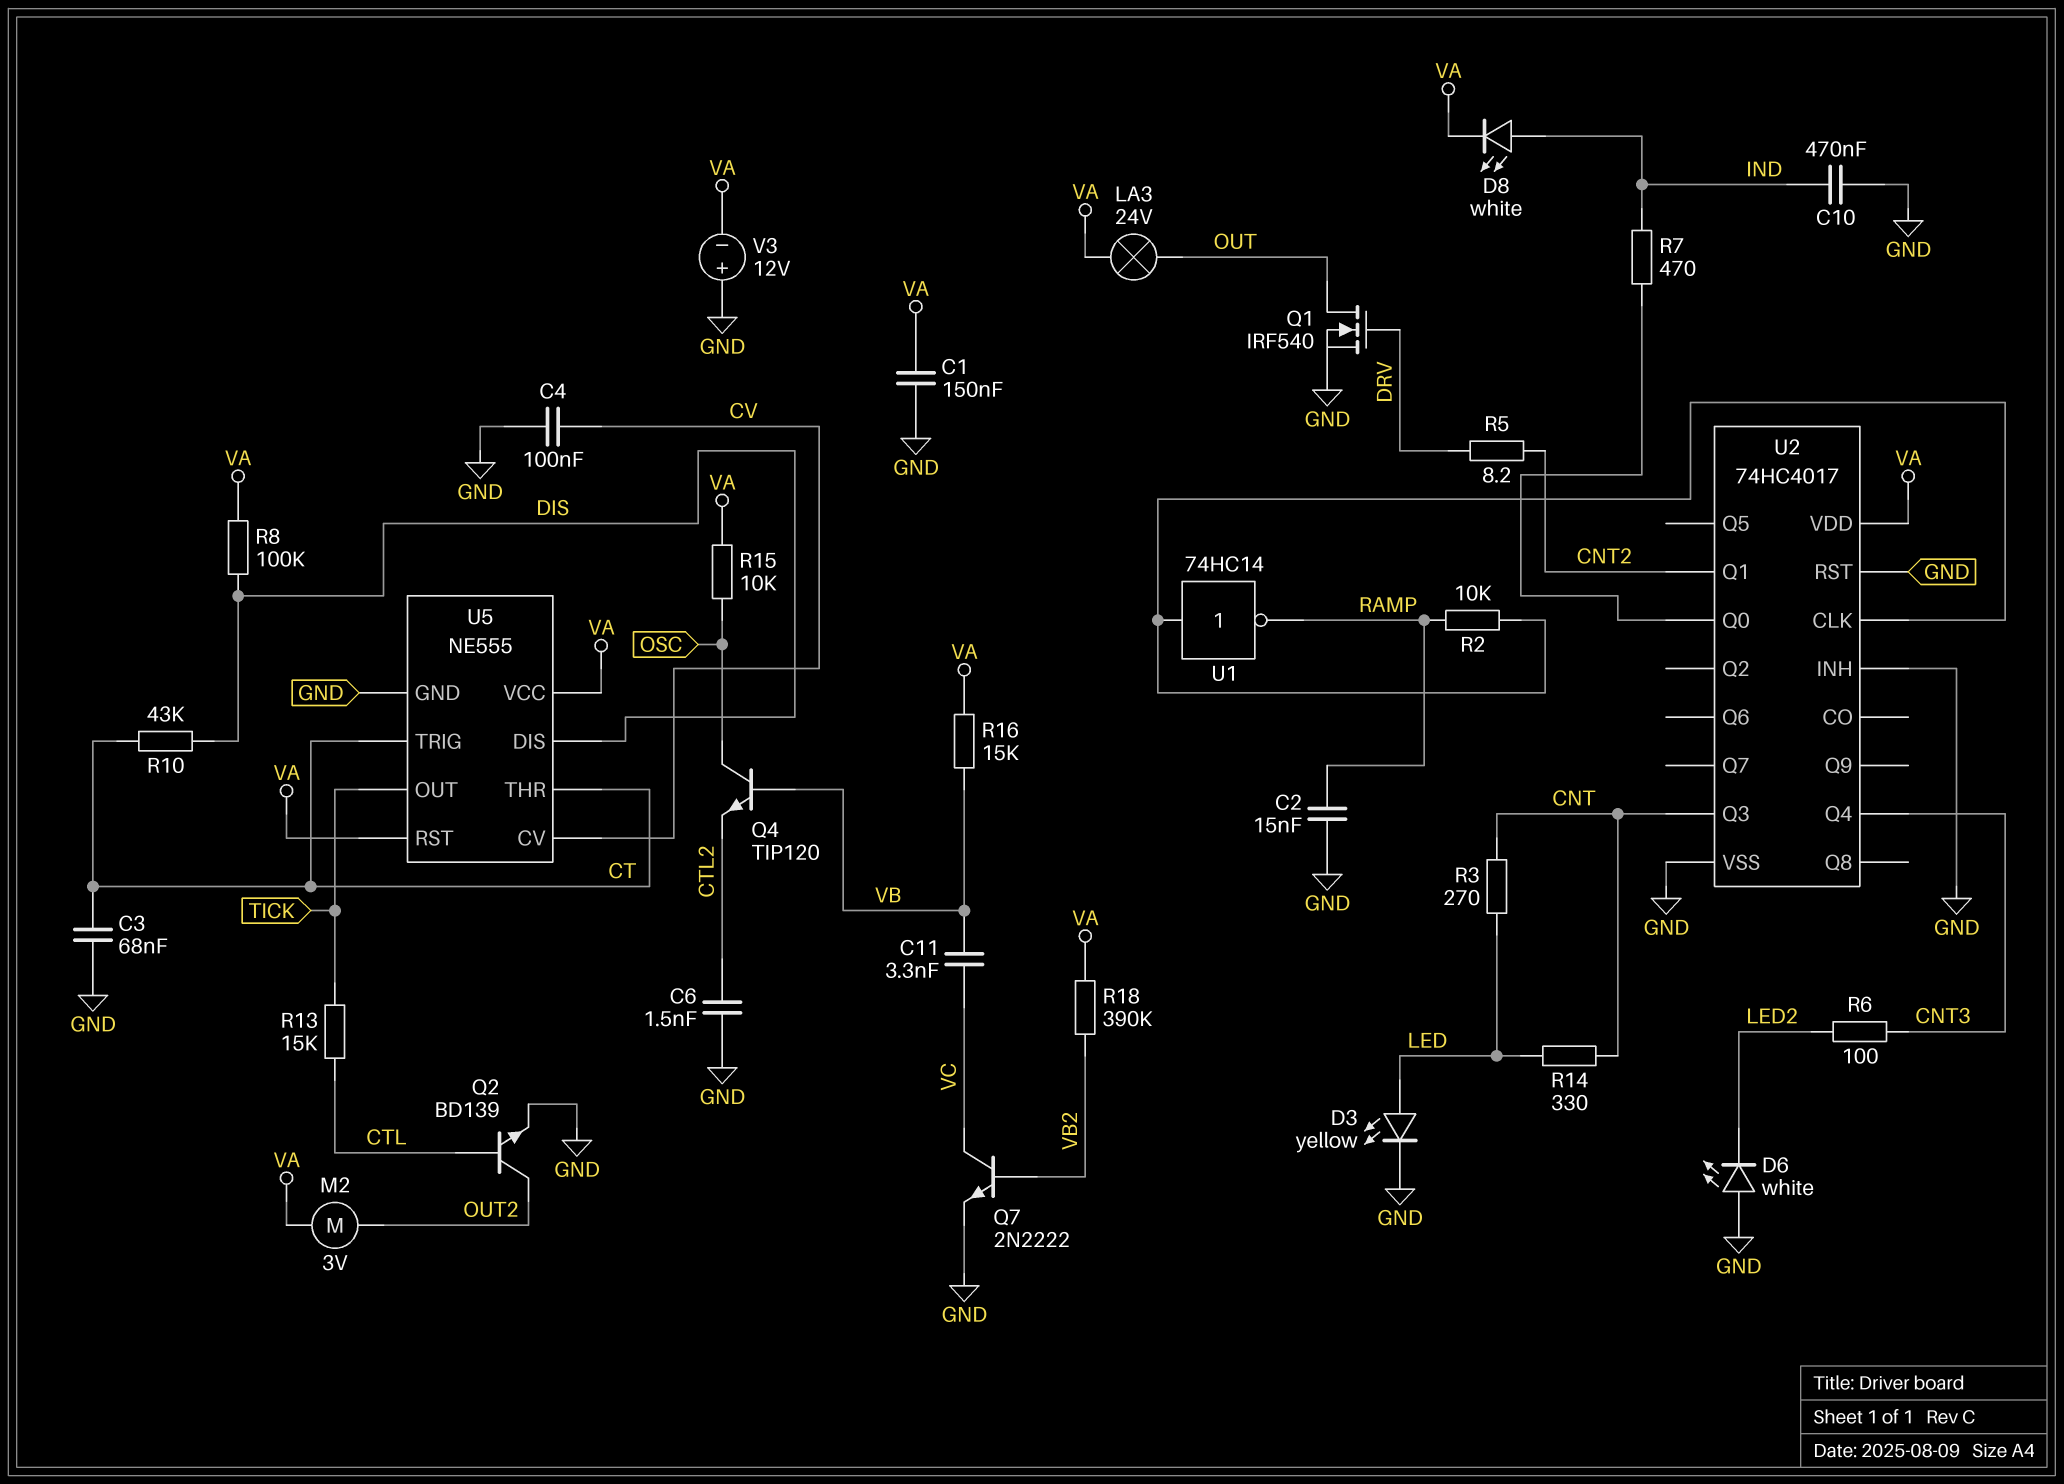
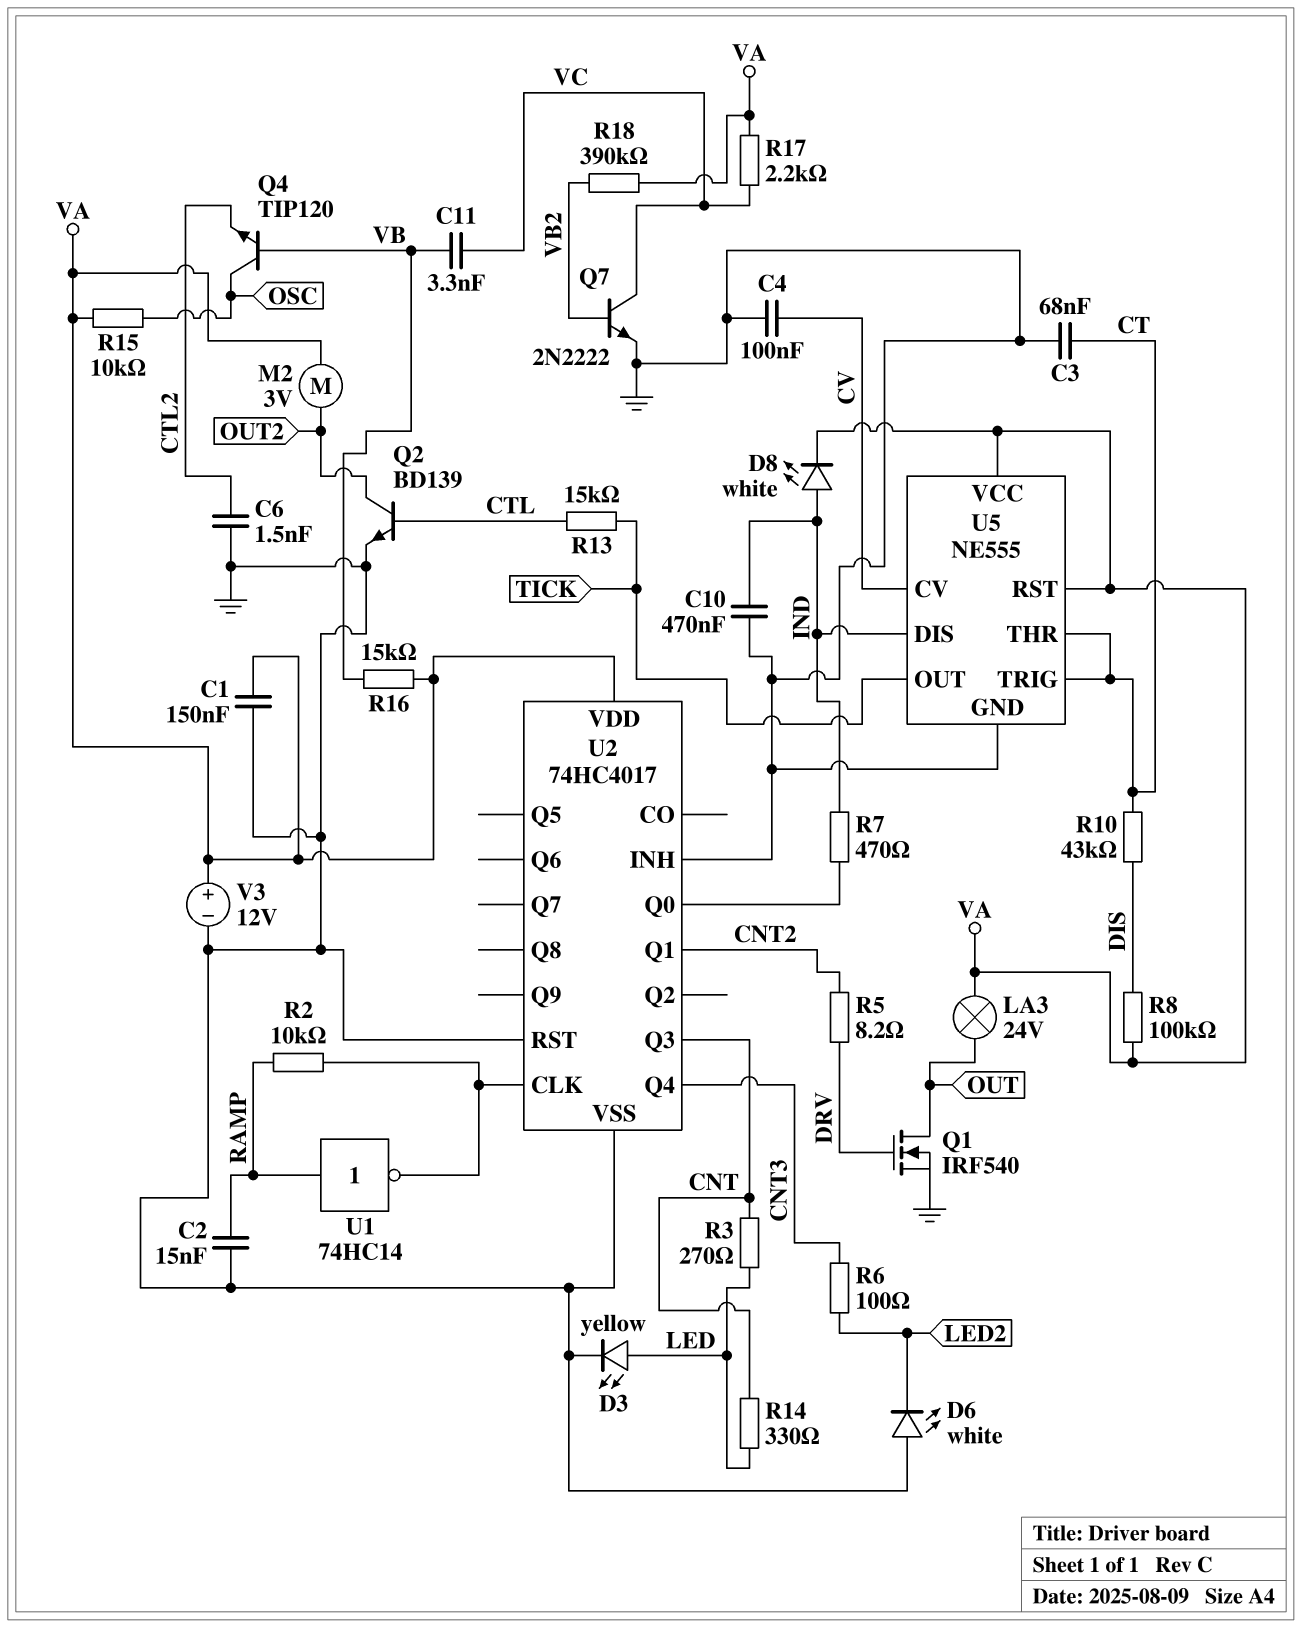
R17: none -> 2.2k (VA, VC)
U1: NOT 74HC14 (in U2/CLK, out RAMP) -> NOT 74HC14 (in RAMP, out U2/CLK)
U5 pin DIS: DIS -> IND
V3: 12V (plus GND, minus VA) -> 12V (plus VA, minus GND)

